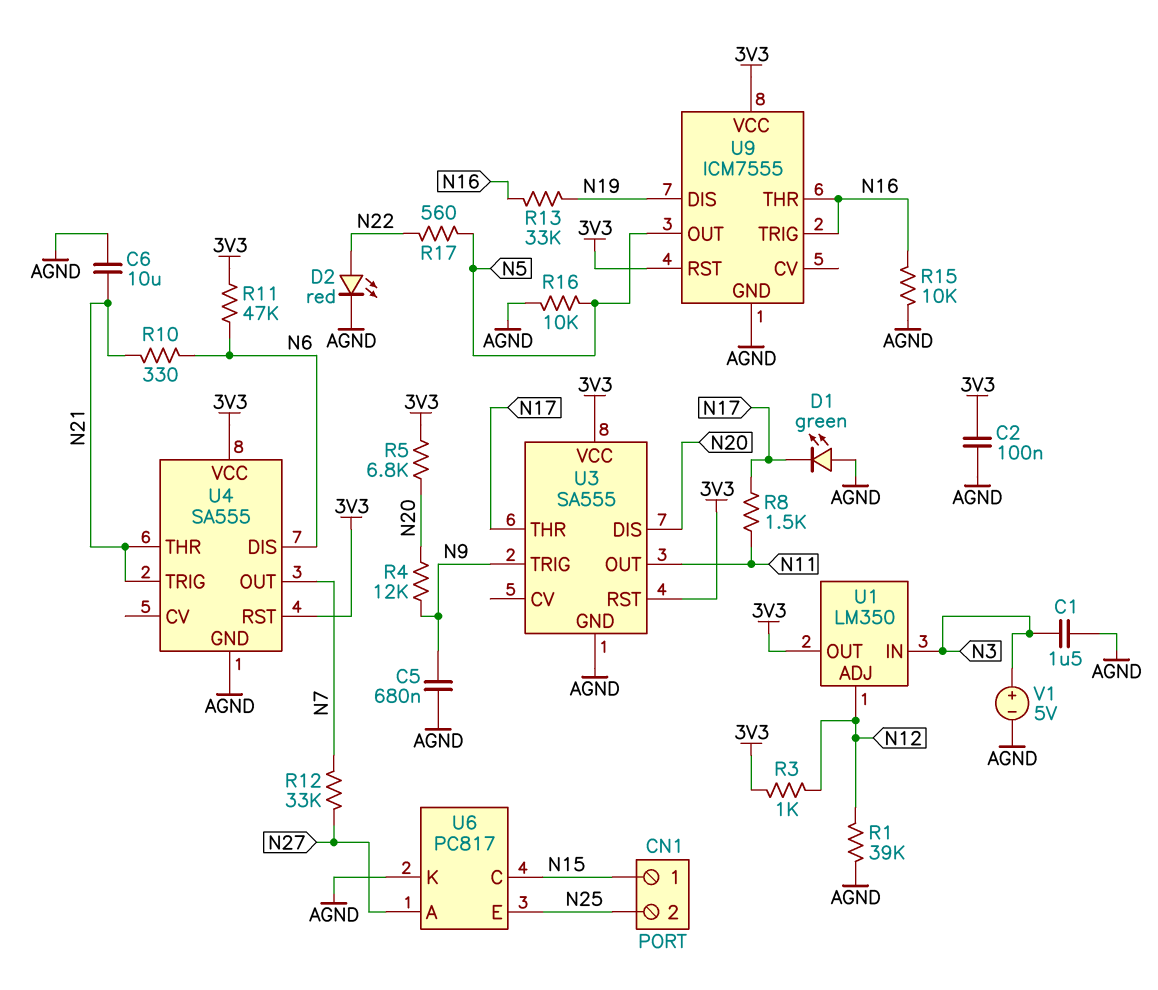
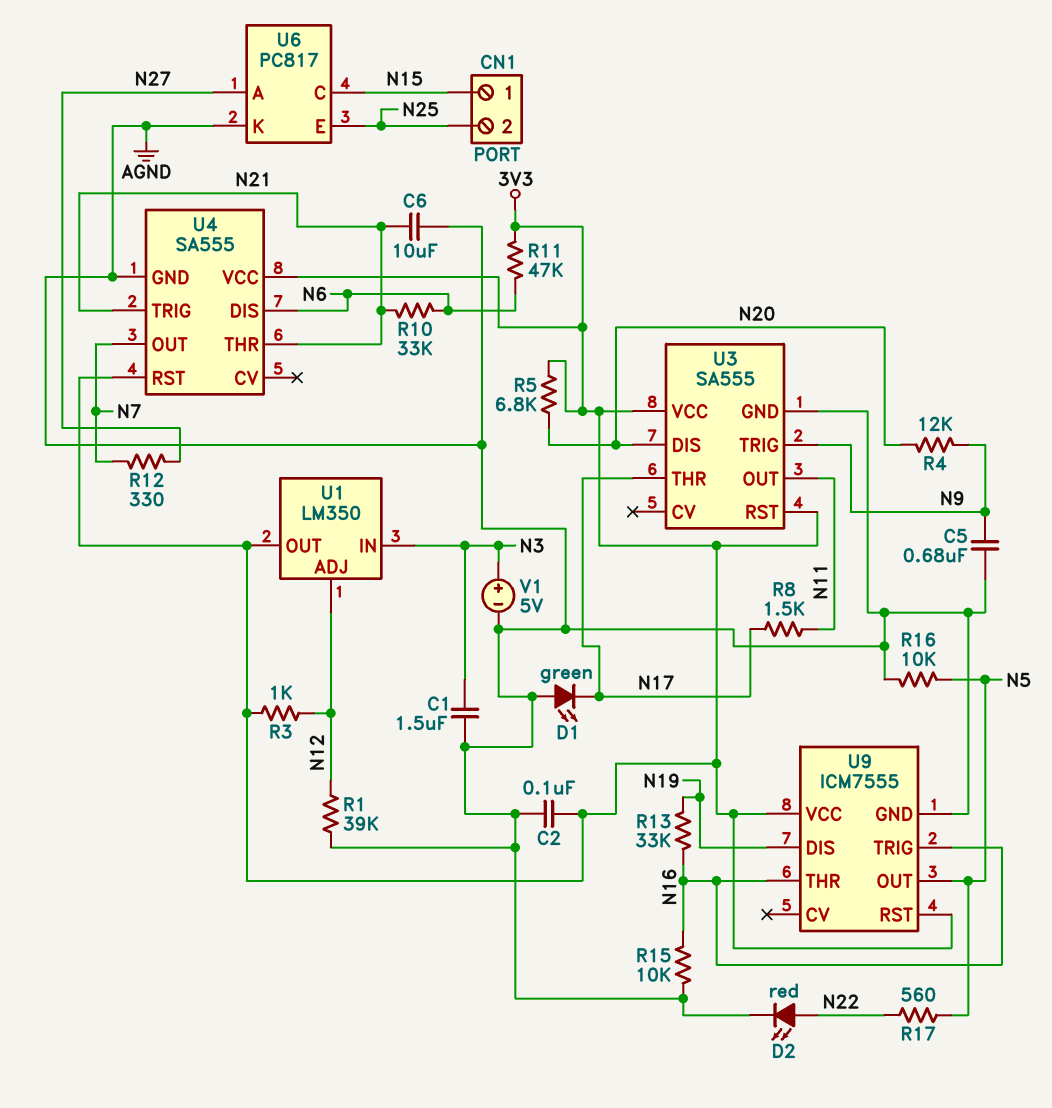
R10: 330 (N6, N21) -> 33k (N6, N21)
R12: 33k (N7, N27) -> 330 (N7, N27)

